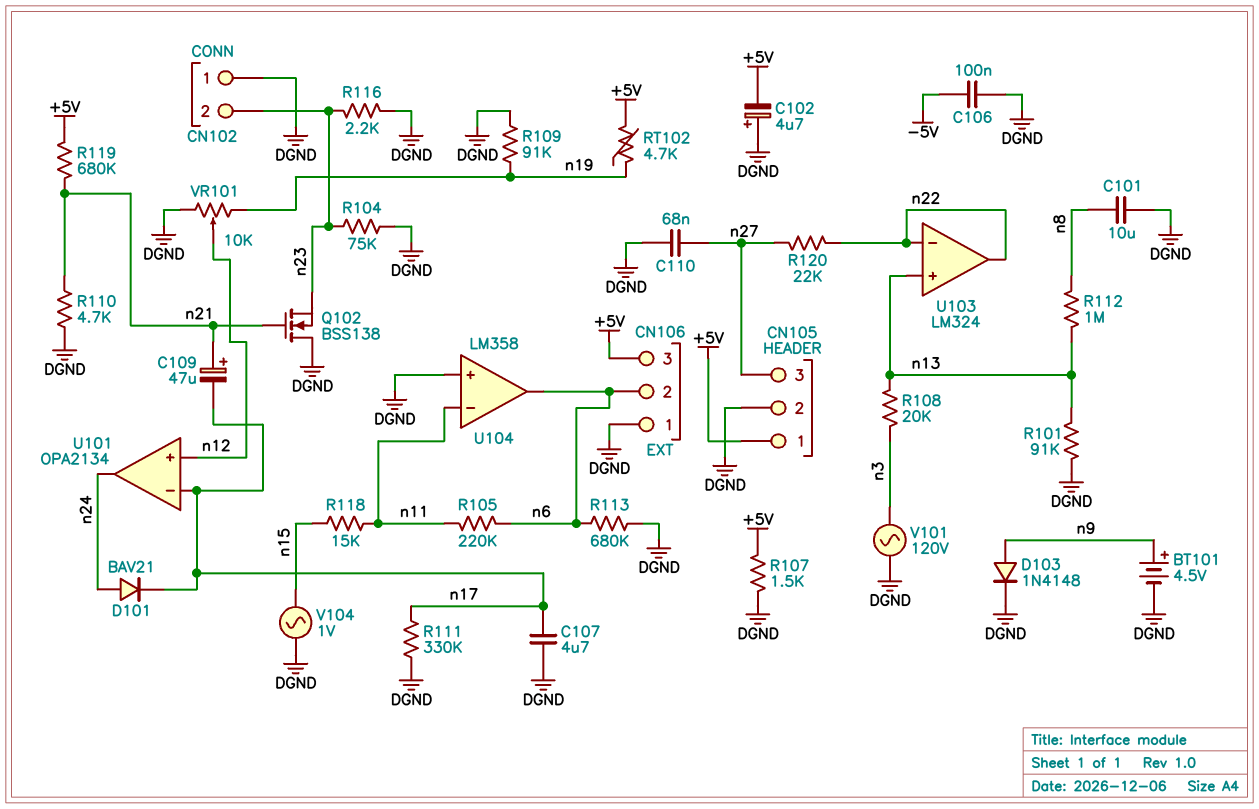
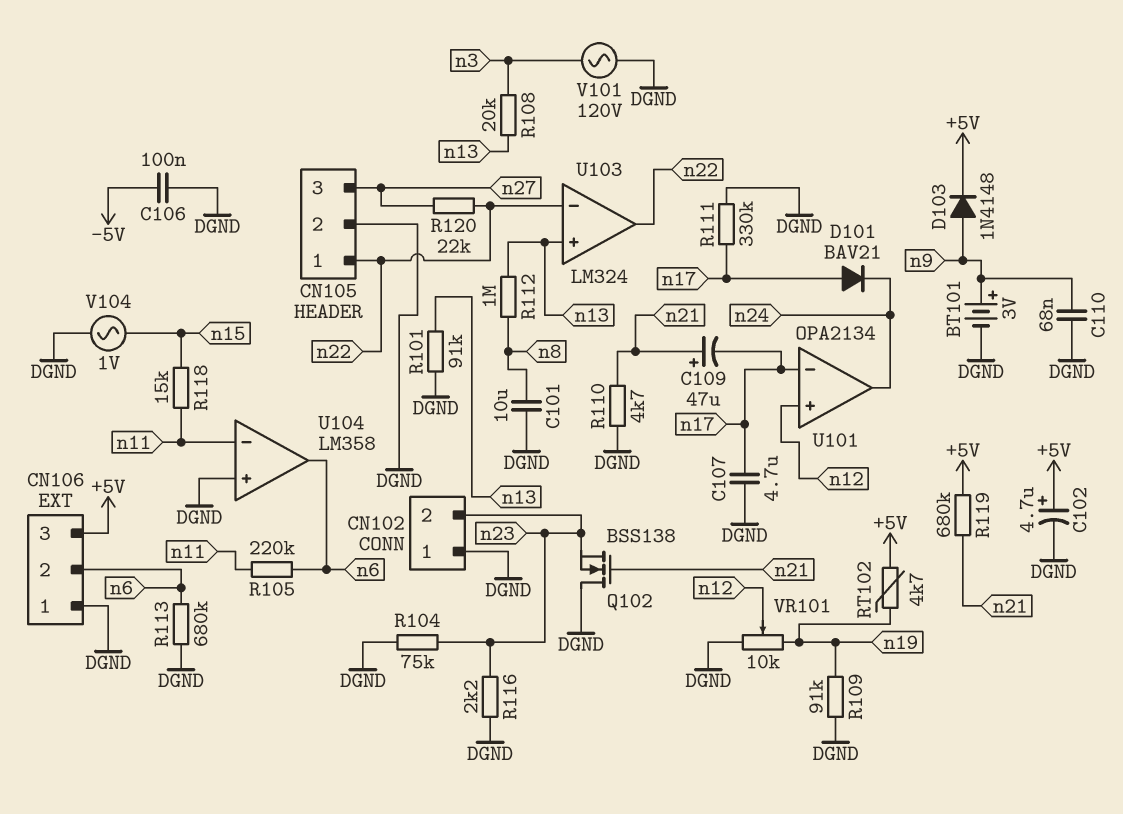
BT101: 4.5V (plus n9, minus DGND) -> 3V (plus n9, minus DGND)
C102: 4.7uF (plus DGND, minus +5V) -> 4.7uF (plus +5V, minus DGND)
C110: 68nF (DGND, n27) -> 68nF (DGND, n9)
CN105 pin 1: +5V -> n22
D101: diode BAV21 (A n24, K n17) -> diode BAV21 (A n17, K n24)
D103: diode 1N4148 (A n9, K DGND) -> diode 1N4148 (A n9, K +5V)
R107: 1.5k (+5V, DGND) -> none

